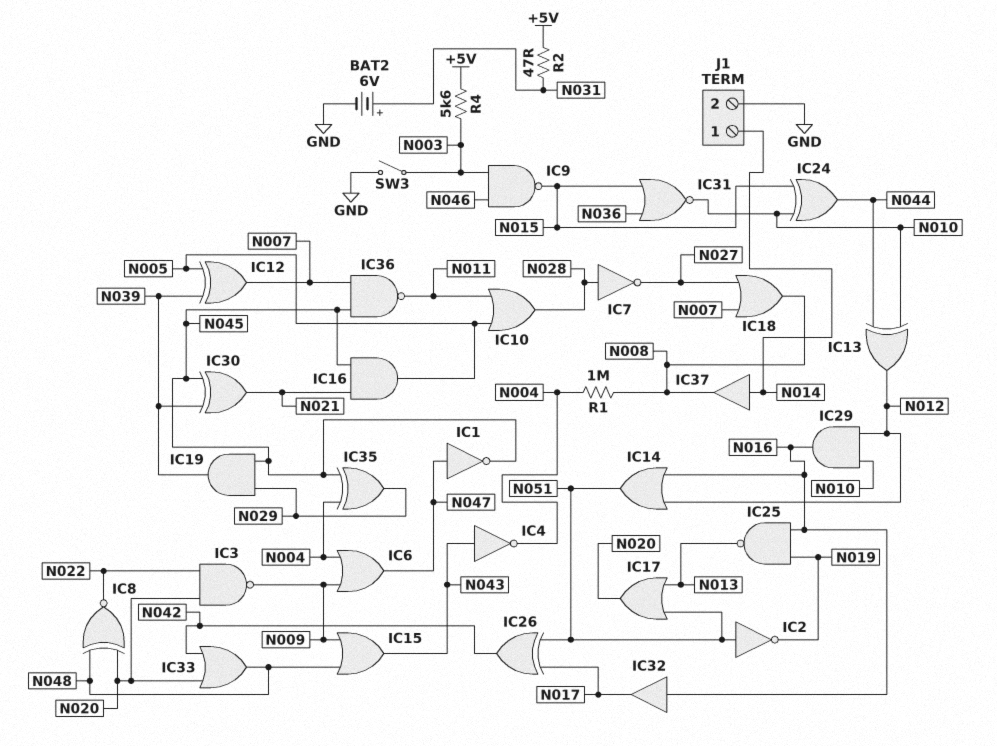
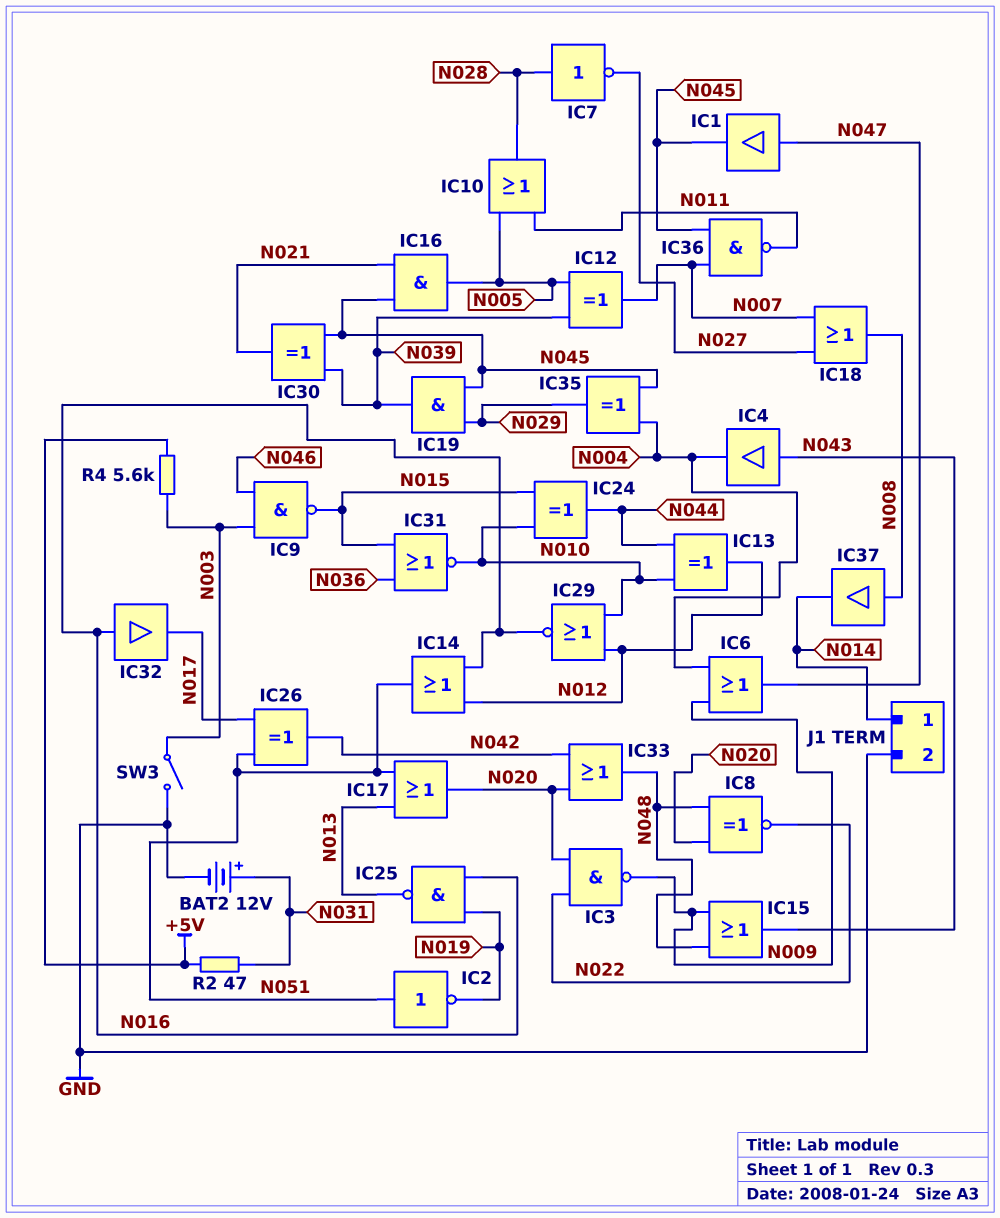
BAT2: 6V (plus N031, minus GND) -> 12V (plus N031, minus GND)
IC1: NOT (in N047, out N045) -> buffer (in N047, out N045)
IC4: NOT (in N043, out N004) -> buffer (in N043, out N004)
IC29: AND (in N010, in N012, out N016) -> NOR (in N010, in N012, out N016)
IC37: buffer (in N014, out N008) -> buffer (in N008, out N014)
R1: 1M (N004, N008) -> none

